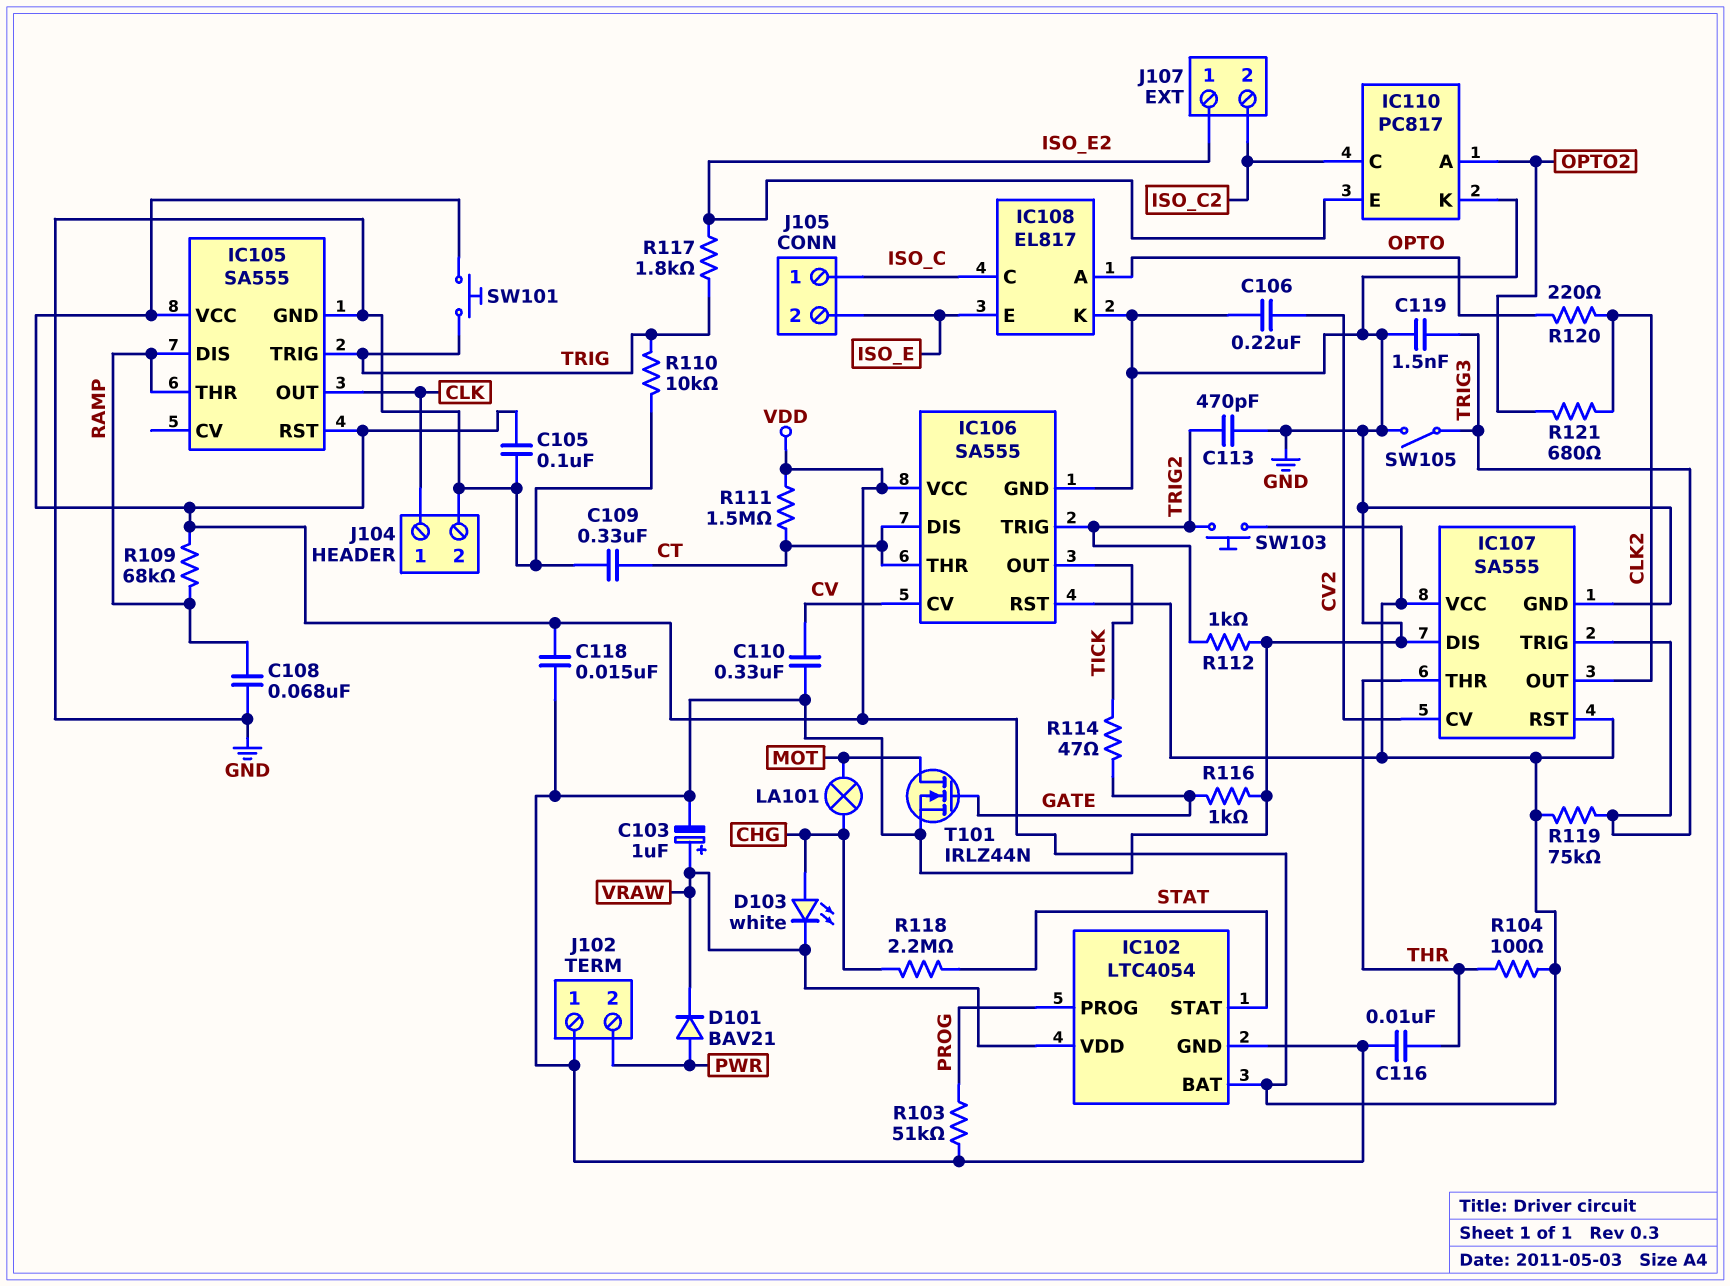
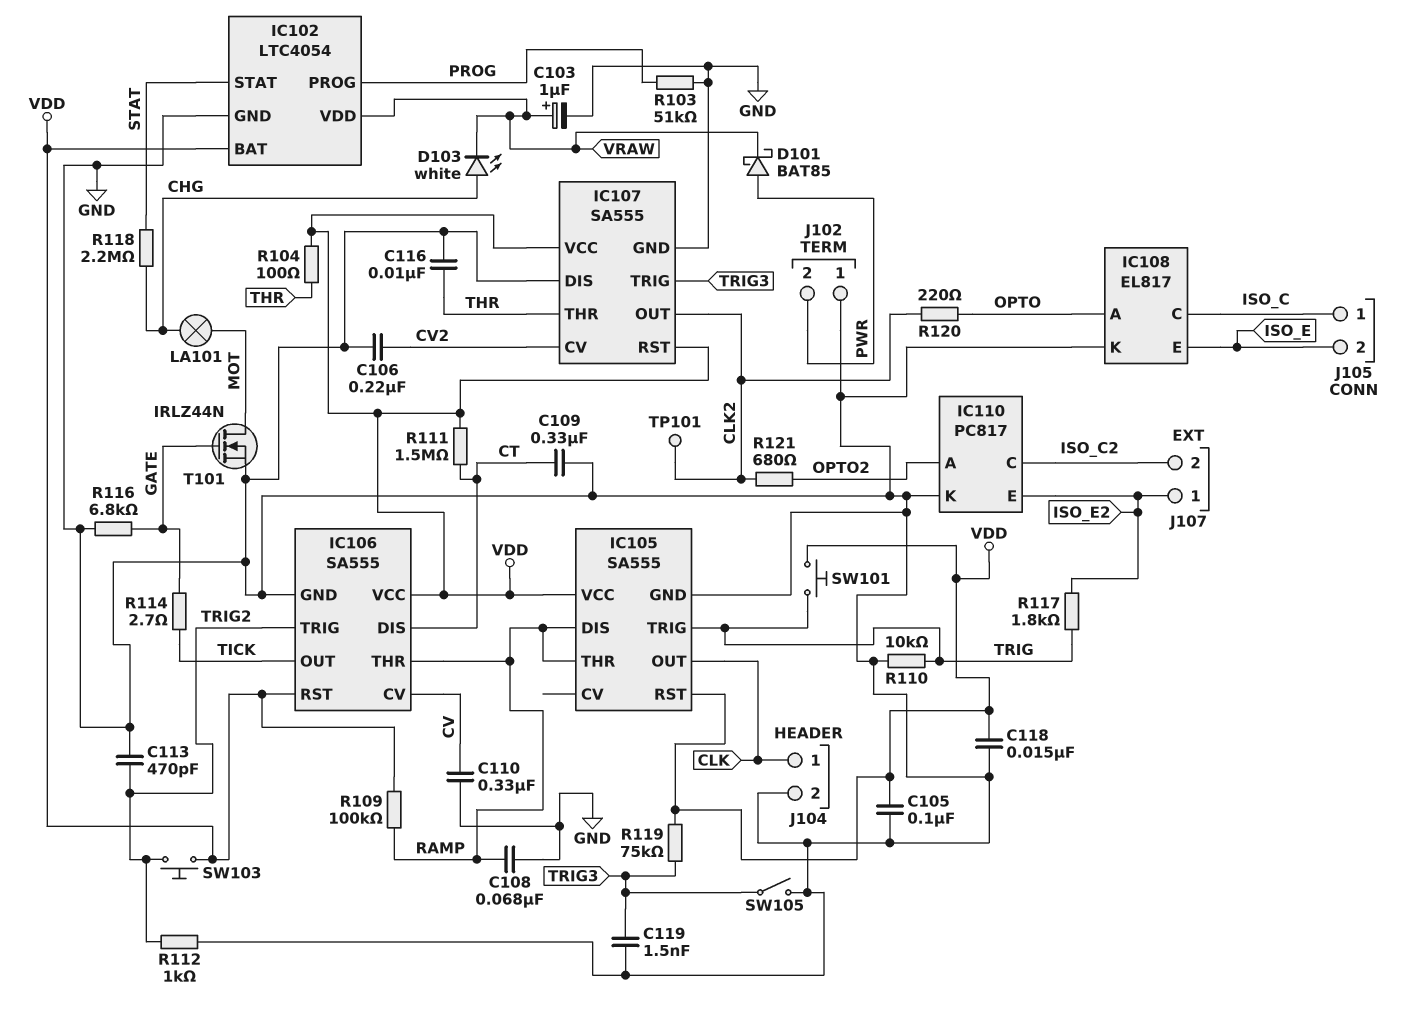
D101: diode BAV21 (A PWR, K VRAW) -> schottky BAT85 (A PWR, K VRAW)
IC106 pin THR: CT -> RAMP
R109: 68k (RAMP, VDD) -> 100k (RAMP, VDD)
R114: 47 (GATE, TICK) -> 2.7 (GATE, TICK)
R116: 1k (GATE, GND) -> 6.8k (GATE, GND)
TP101: none -> test point (CLK2)

